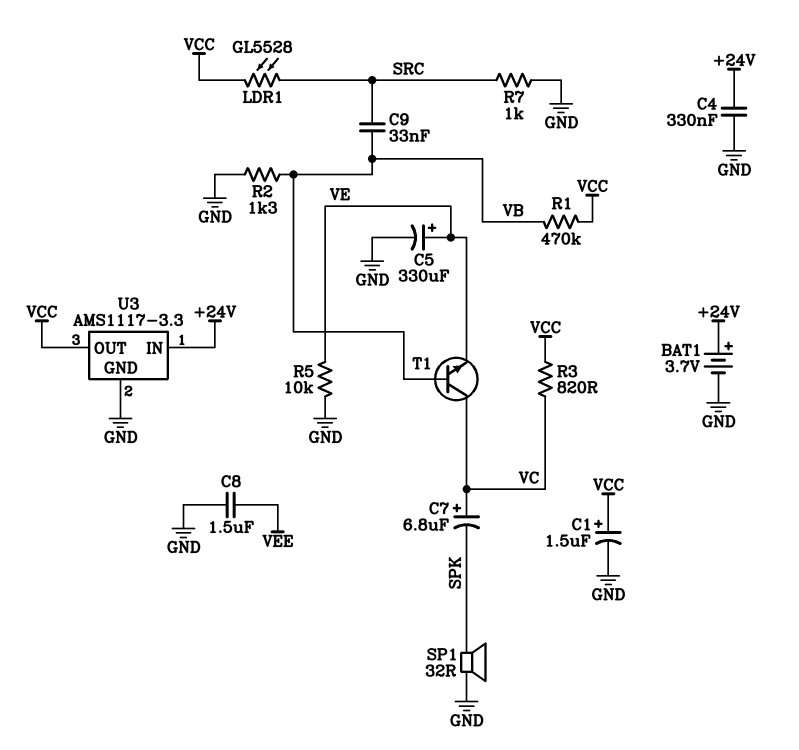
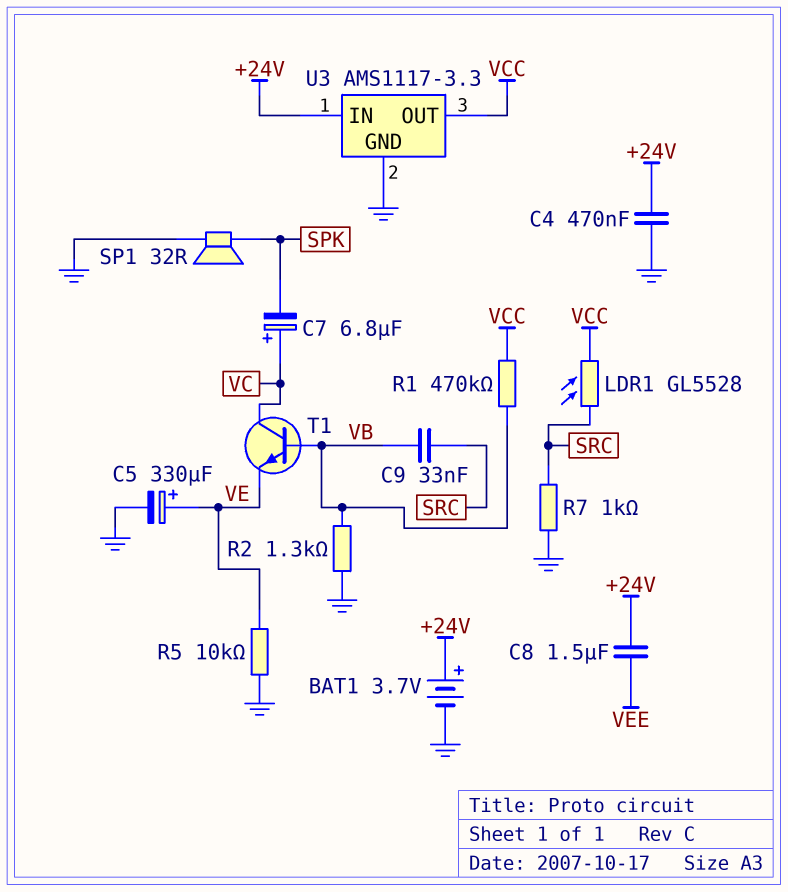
C1: 1.5uF (plus VCC, minus GND) -> none
C4: 330nF (+24V, GND) -> 470nF (+24V, GND)
C8: 1.5uF (GND, VEE) -> 1.5uF (+24V, VEE)
R3: 820 (VC, VCC) -> none

